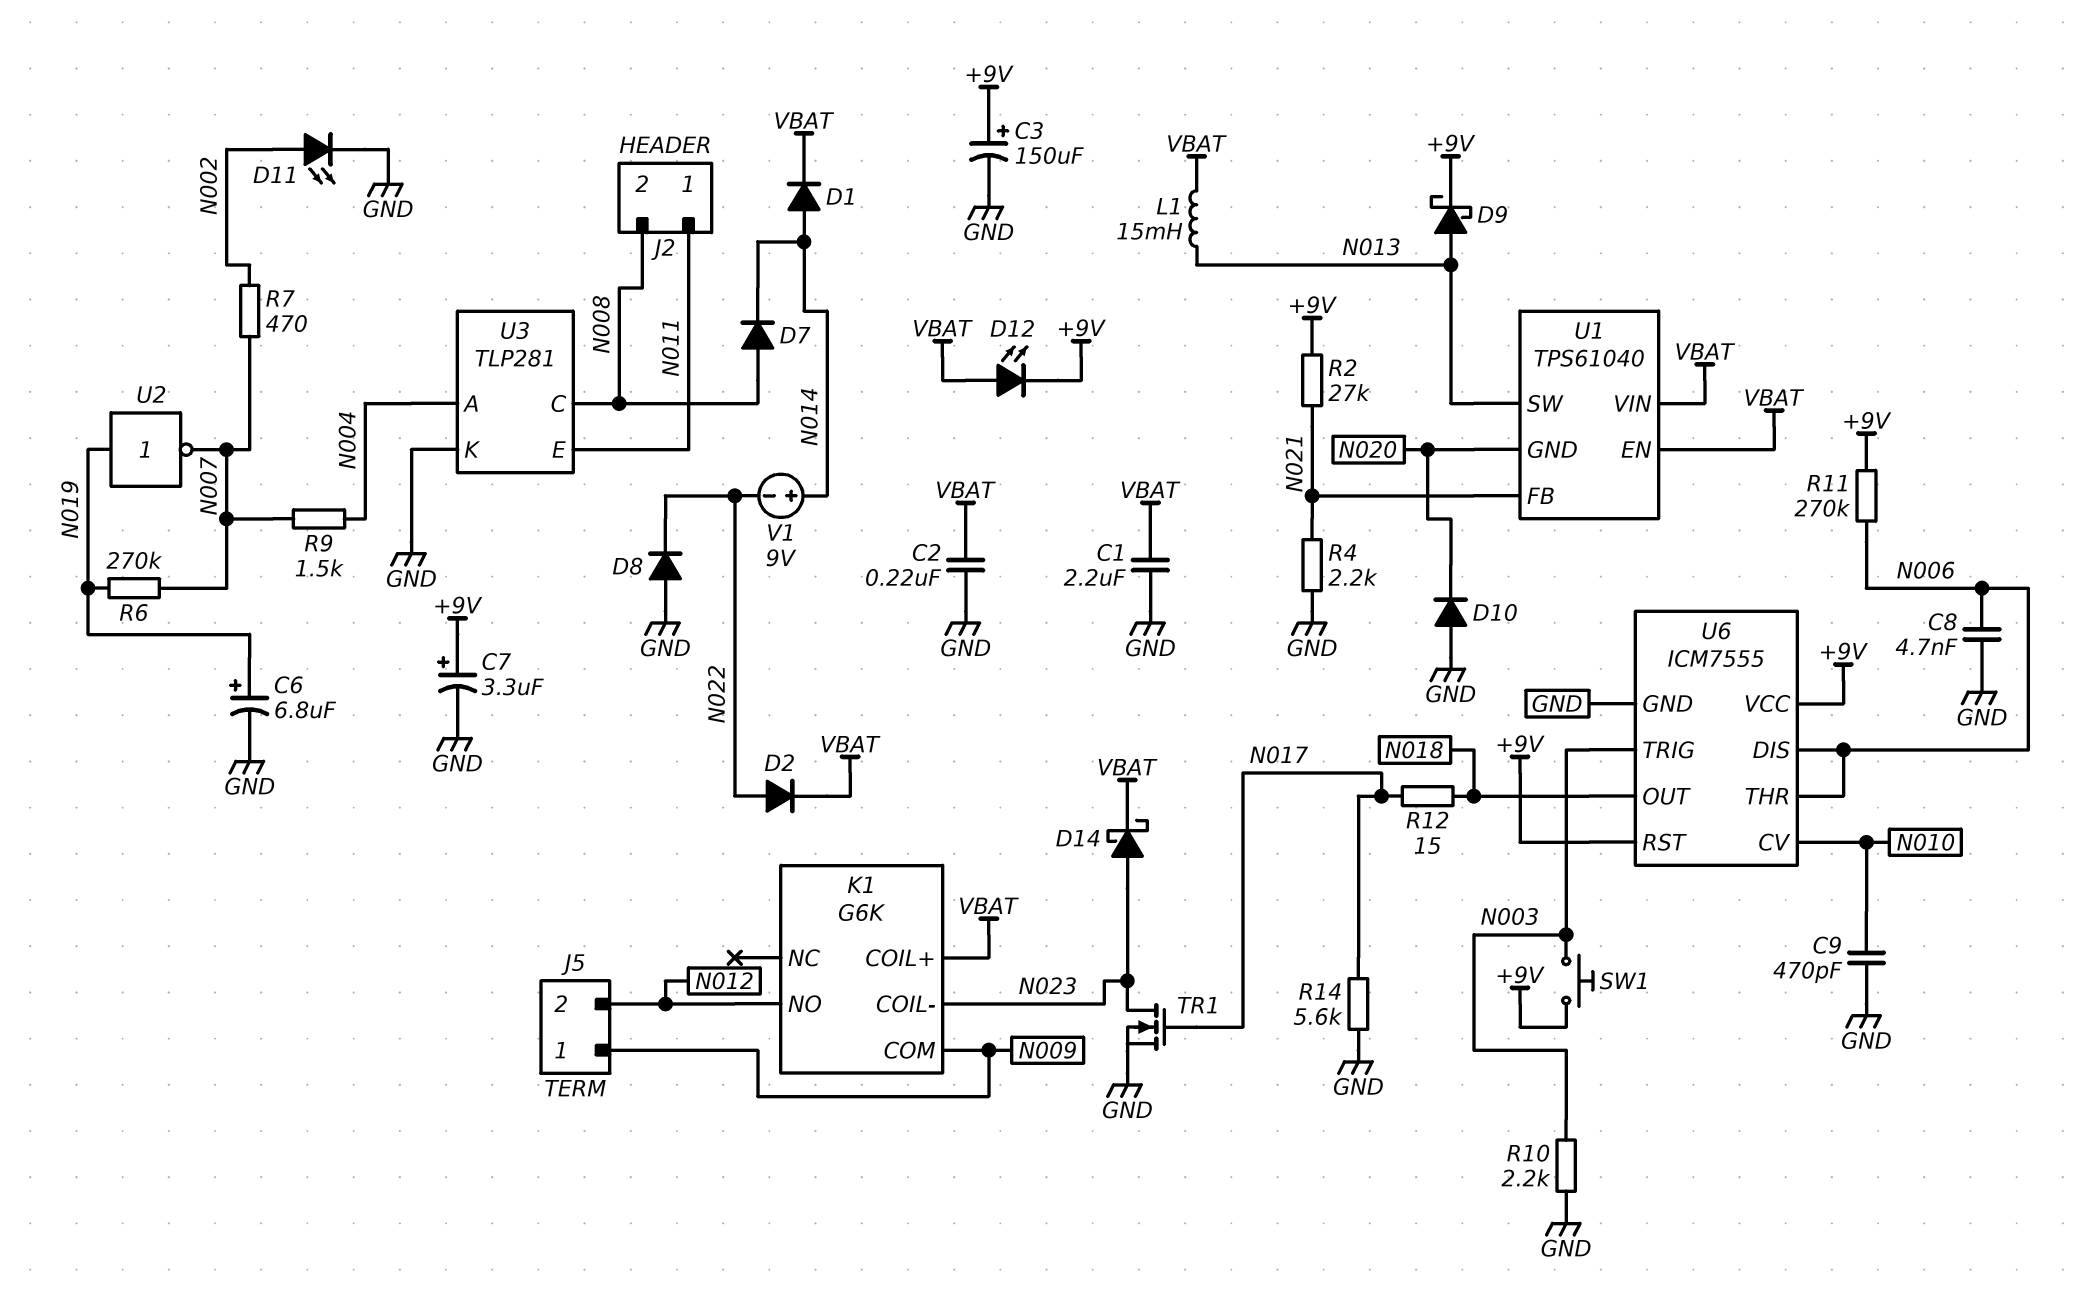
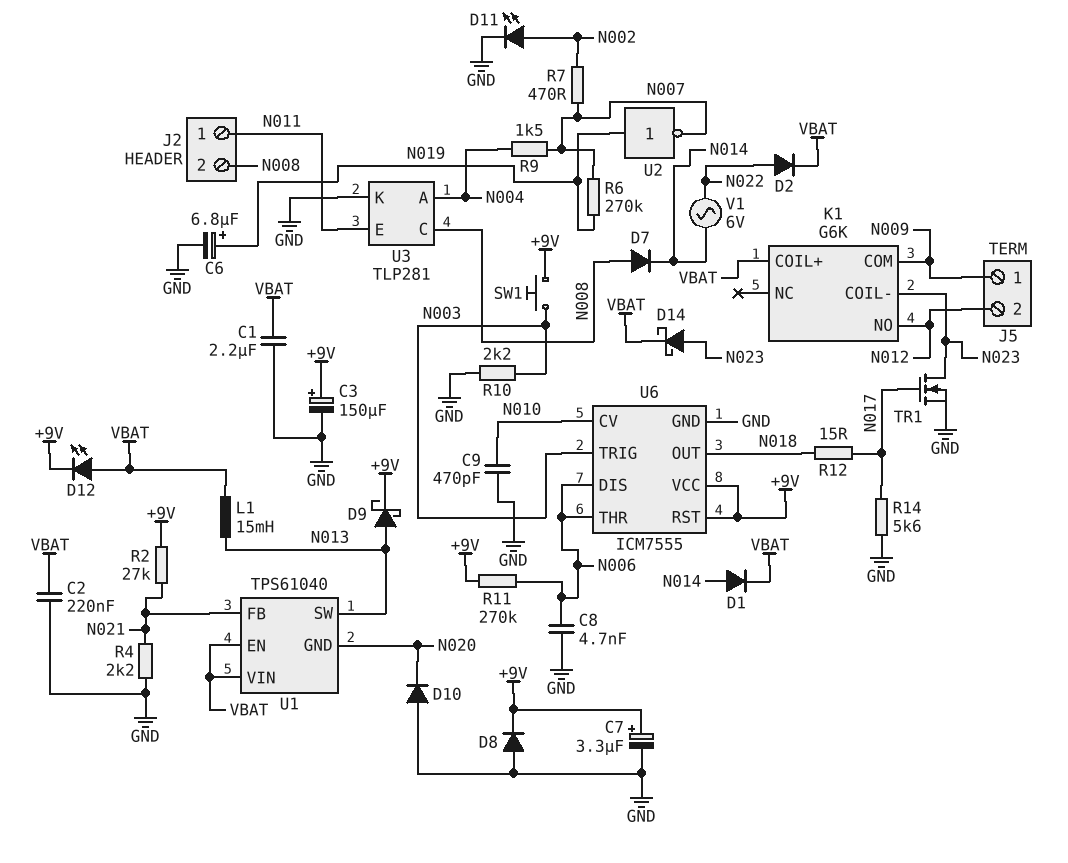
D8: diode (A GND, K N022) -> diode (A GND, K +9V)
V1: 9V (plus N014, minus N022) -> AC 6V (N014, N022)

